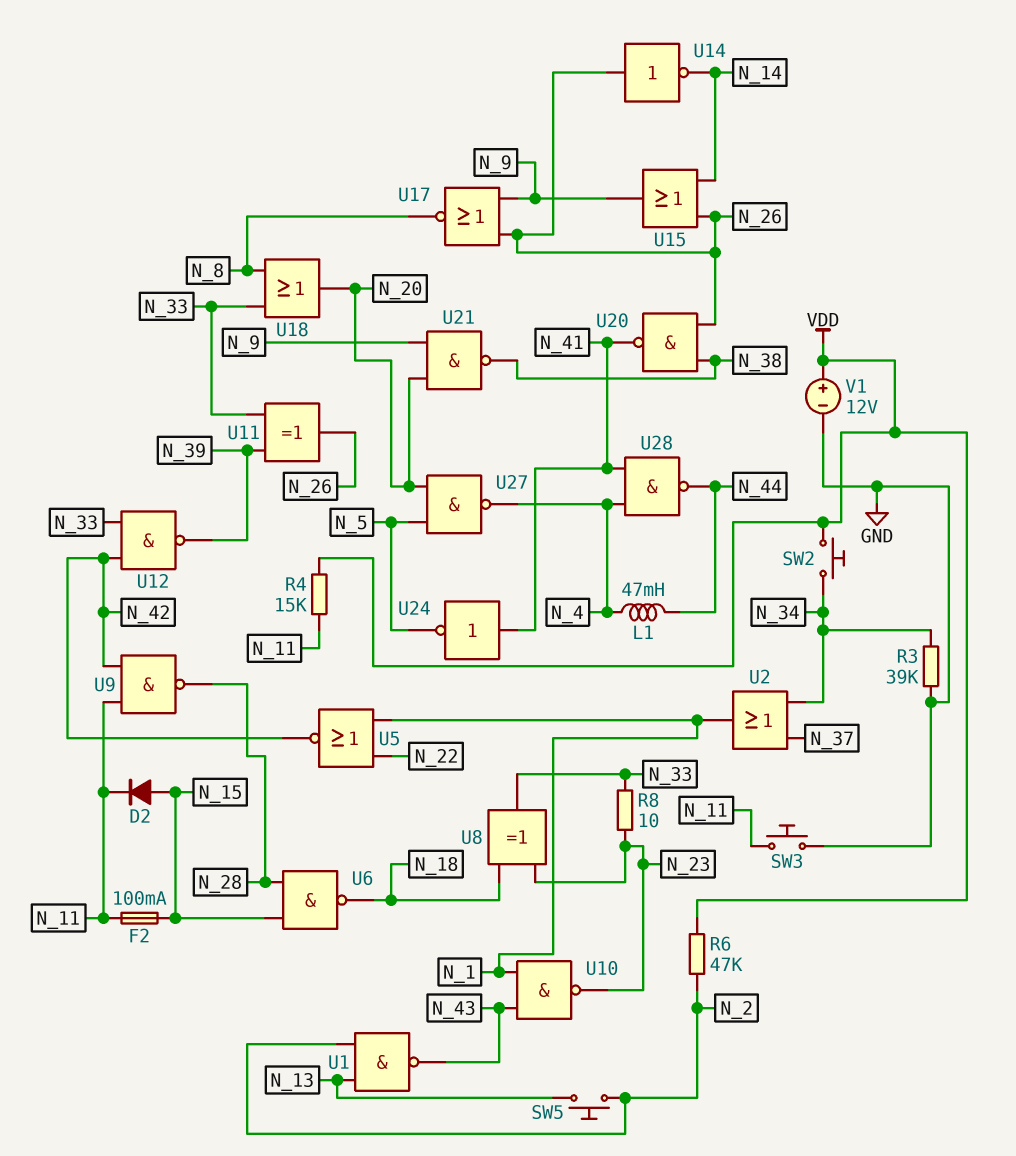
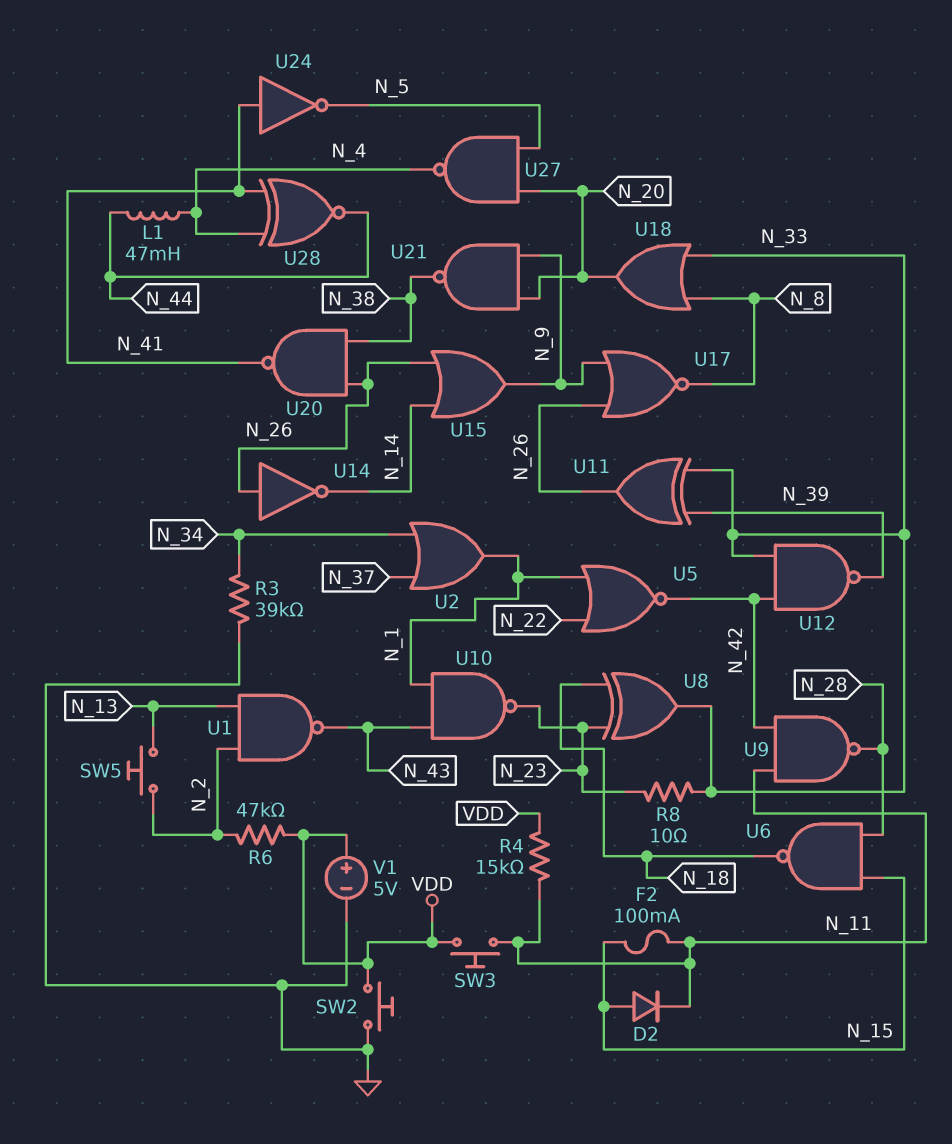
SW2: button (N_34, VDD) -> button (GND, VDD)
SW3: button (GND, N_11) -> button (N_11, VDD)
U28: NAND (in N_4, in N_41, out N_44) -> XNOR (in N_4, in N_41, out N_44)
V1: 12V (plus VDD, minus GND) -> 5V (plus VDD, minus GND)

